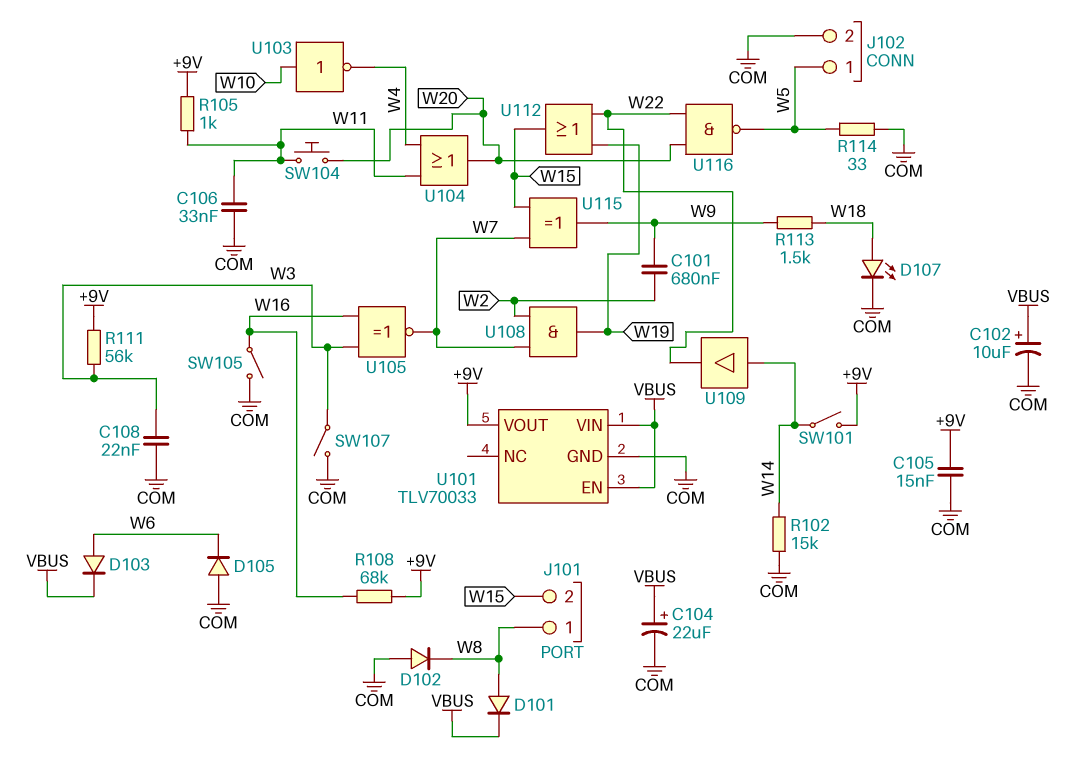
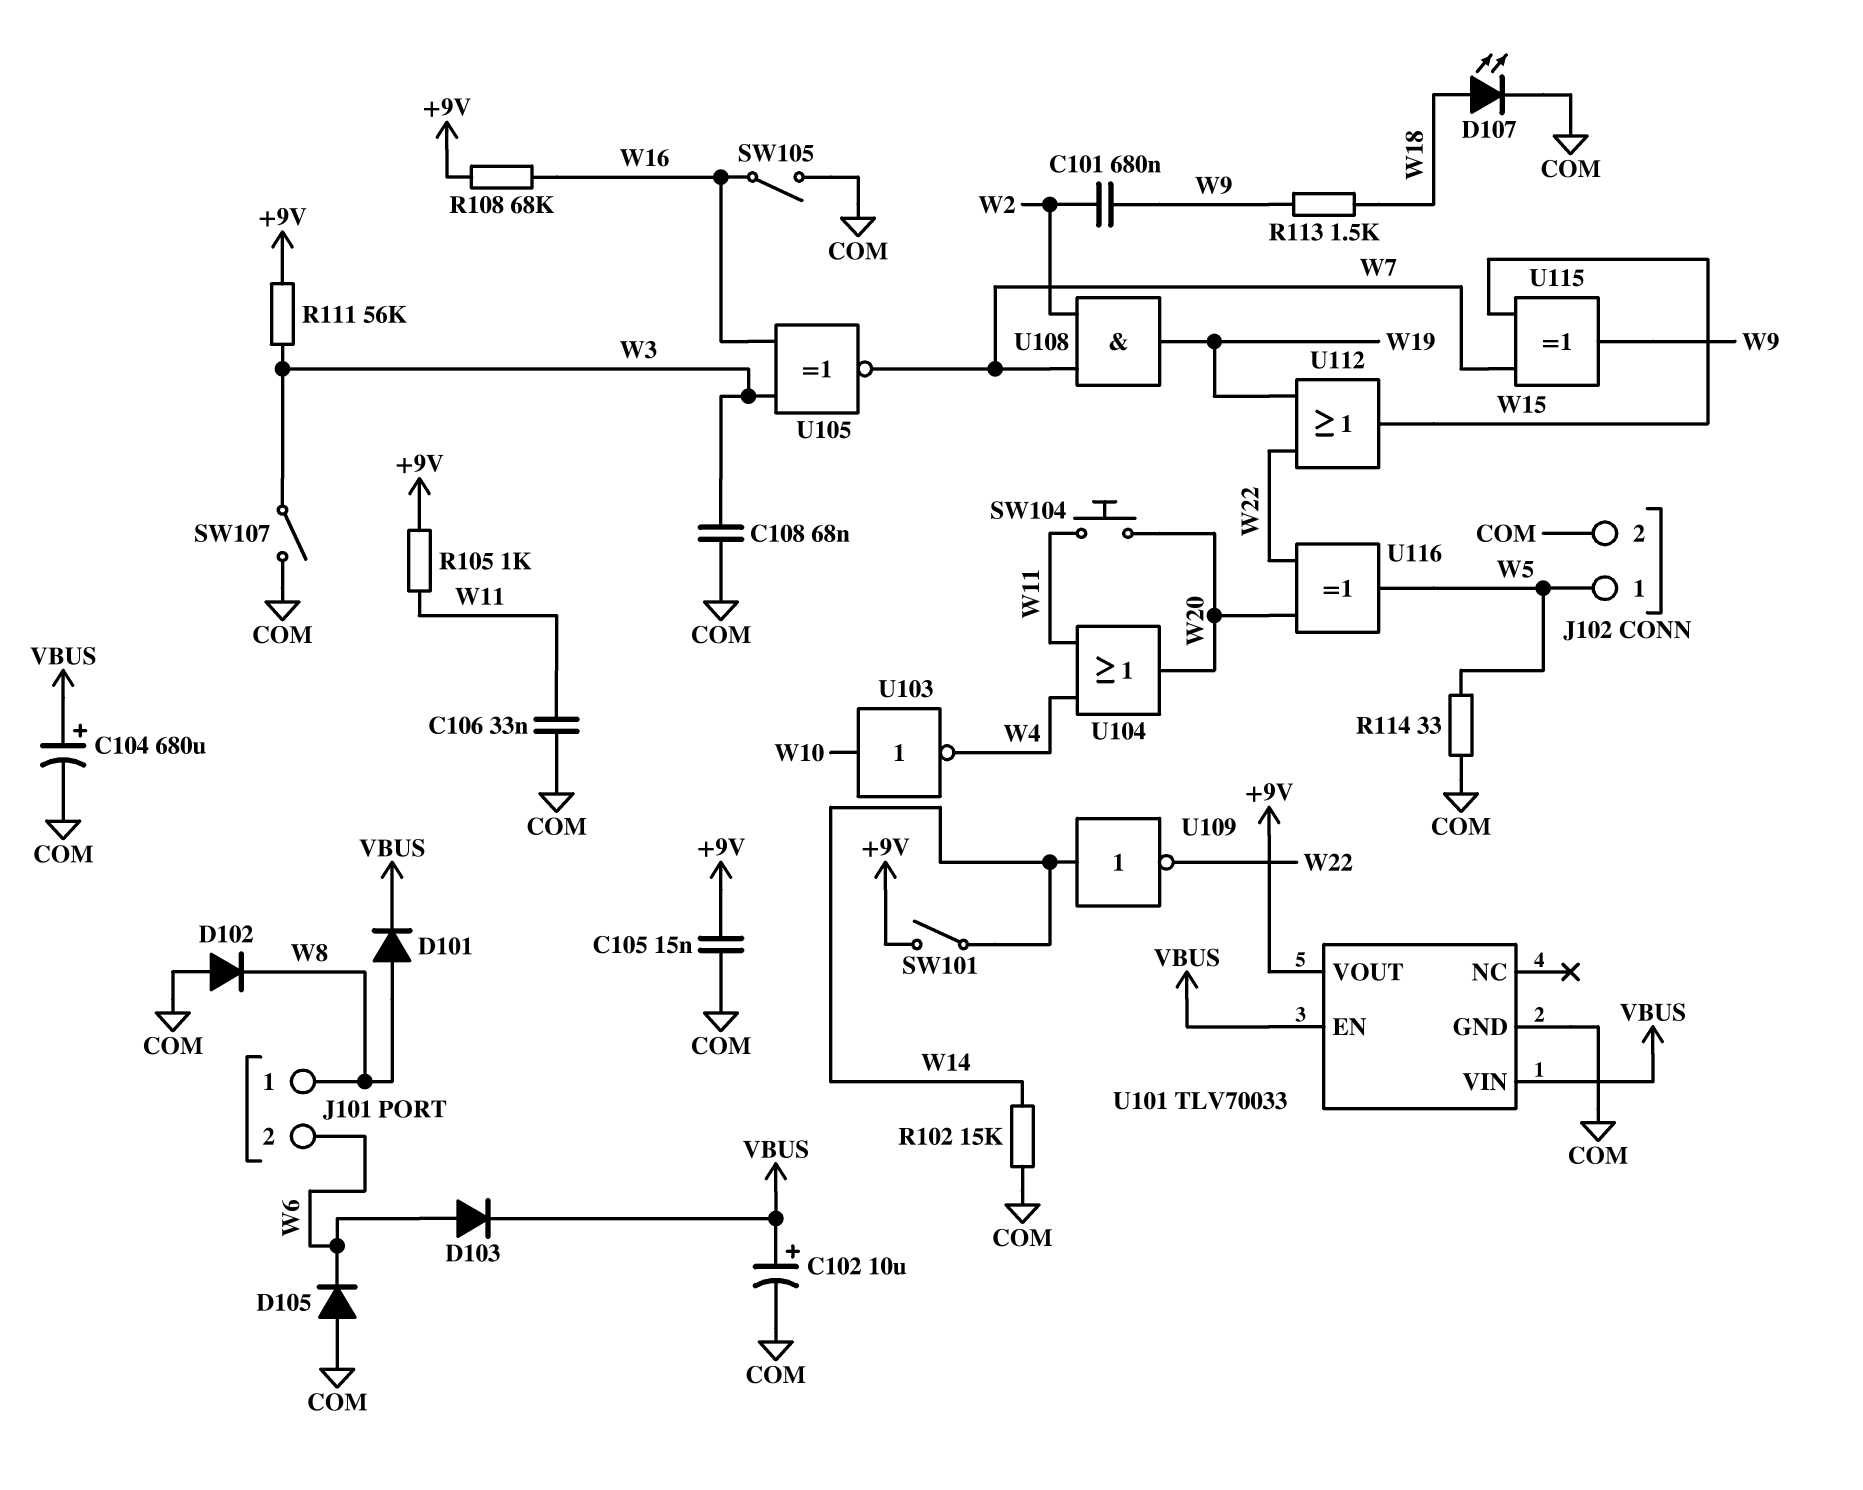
C104: 22uF (plus VBUS, minus COM) -> 680uF (plus VBUS, minus COM)
C108: 22nF (COM, W3) -> 68nF (COM, W3)
J101 pin 2: W15 -> W6
U109: buffer (in W14, out W22) -> NOT (in W14, out W22)
U116: NAND (in W20, in W22, out W5) -> XOR (in W20, in W22, out W5)

